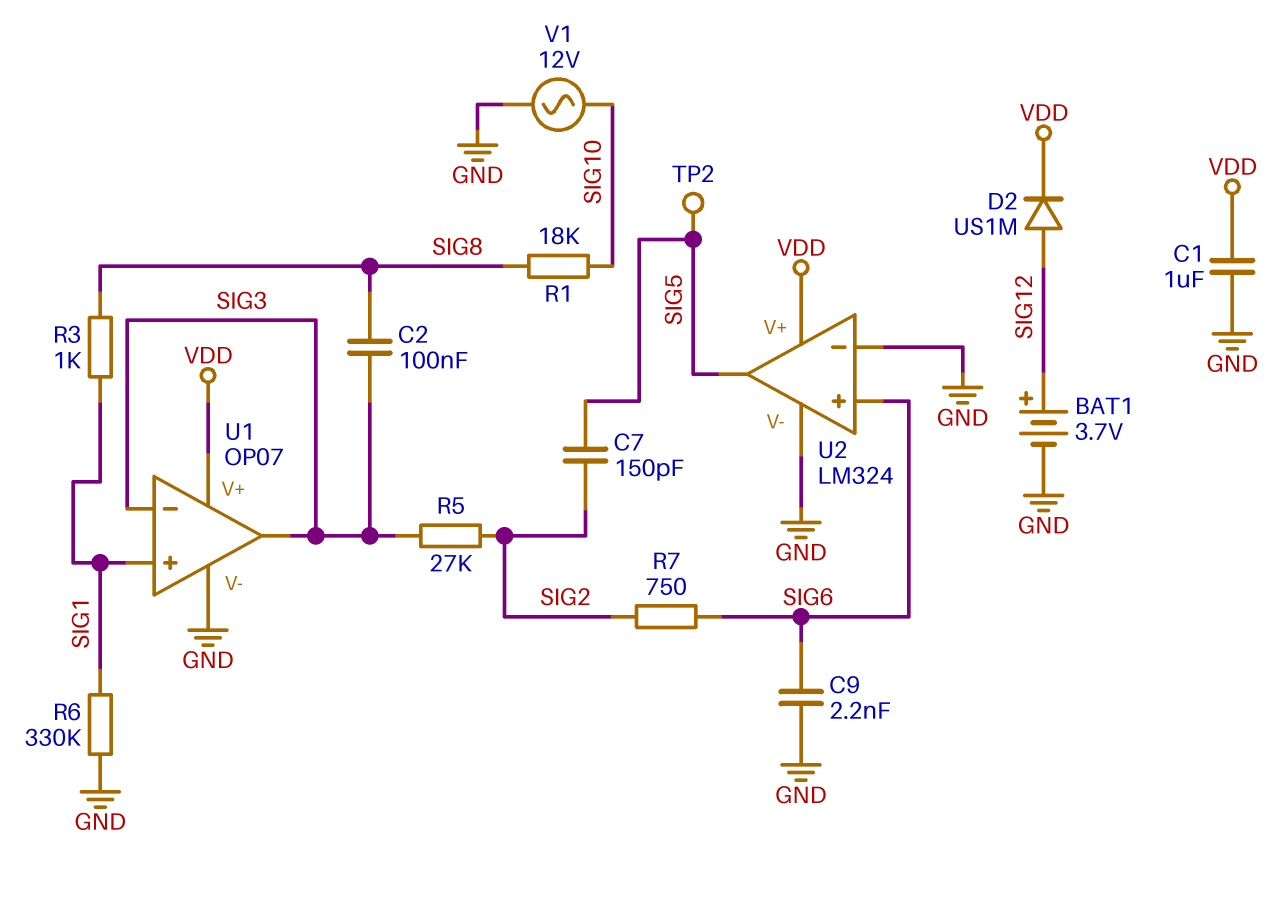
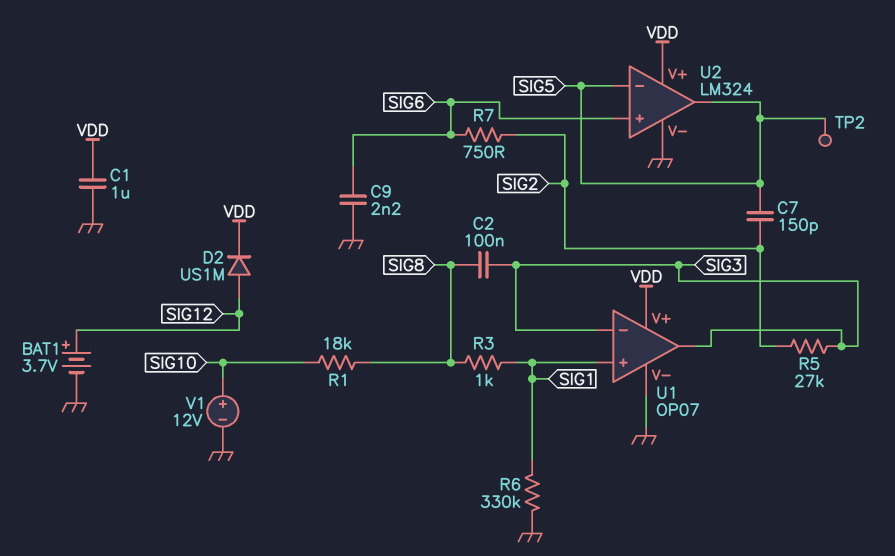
U2 pin in-: GND -> SIG5
V1: AC 12V (GND, SIG10) -> 12V (plus SIG10, minus GND)

